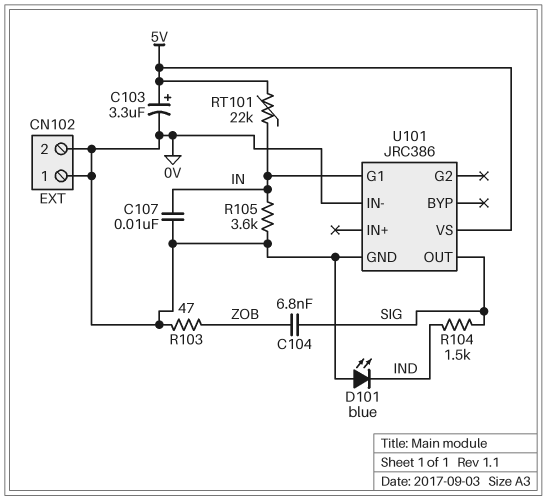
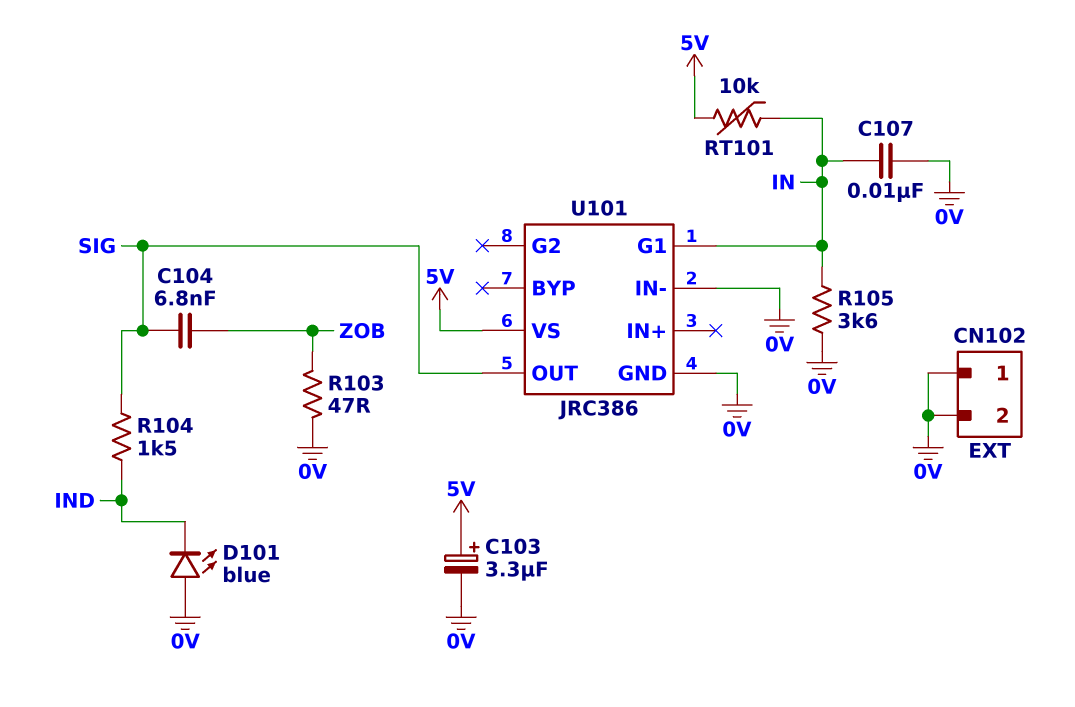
RT101: 22k (5V, IN) -> 10k (5V, IN)

